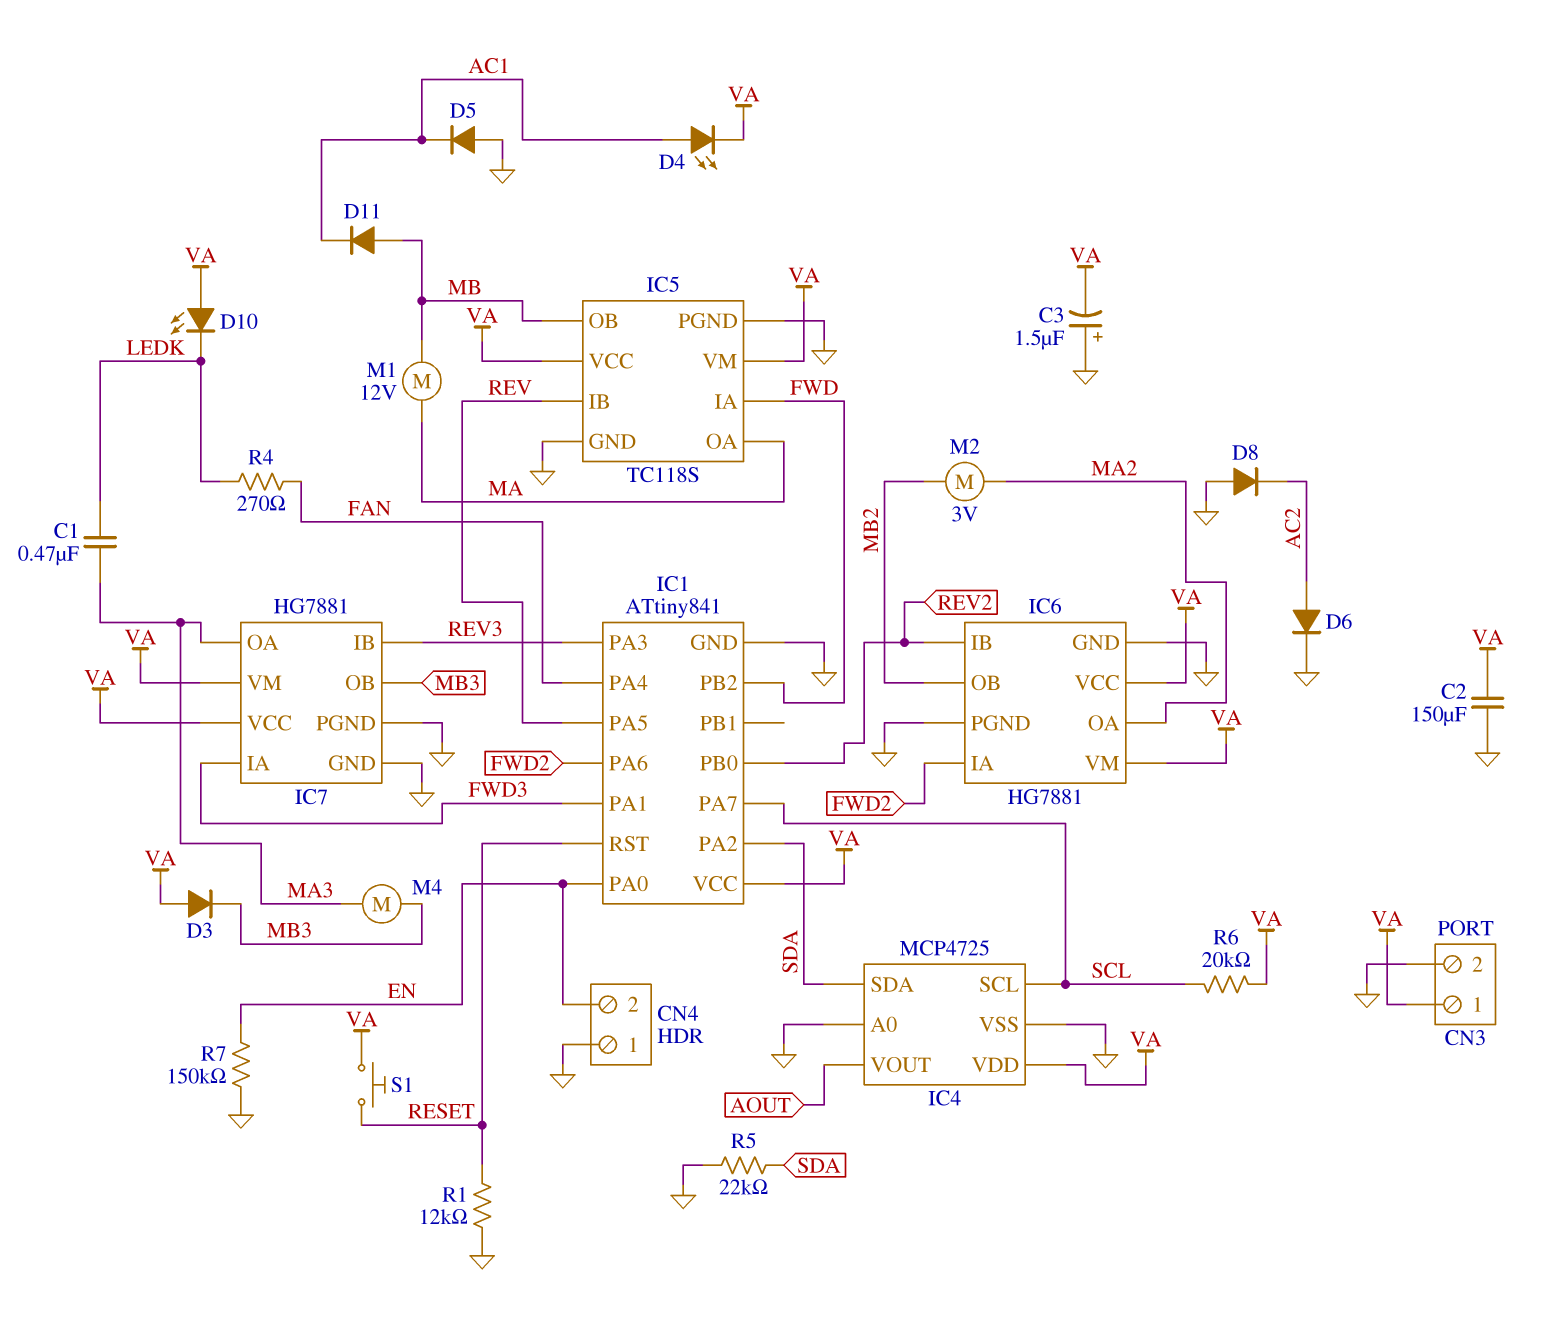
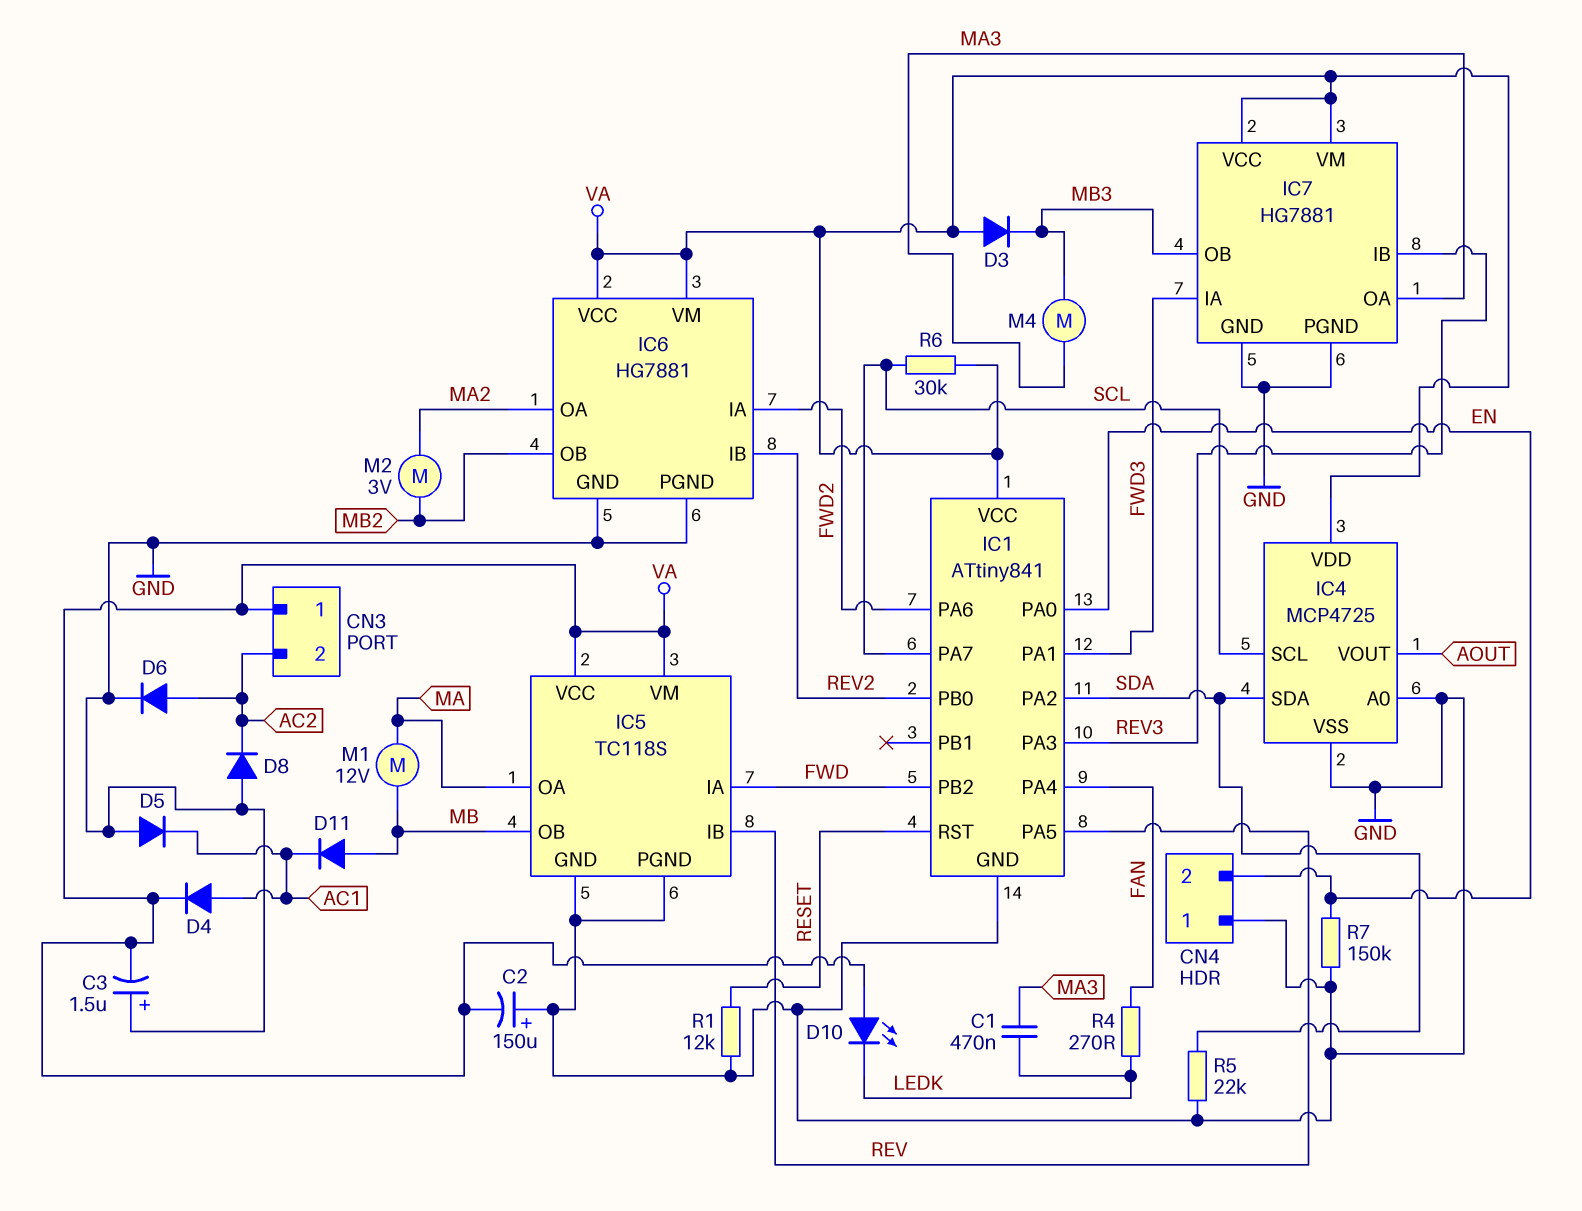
C2: 150uF (GND, VA) -> 150uF (plus GND, minus VA)
CN3 pin 2: GND -> AC2
D4: LED (A AC1, K VA) -> diode (A AC1, K VA)
R6: 20k (SCL, VA) -> 30k (SCL, VA)
S1: button (RESET, VA) -> none

